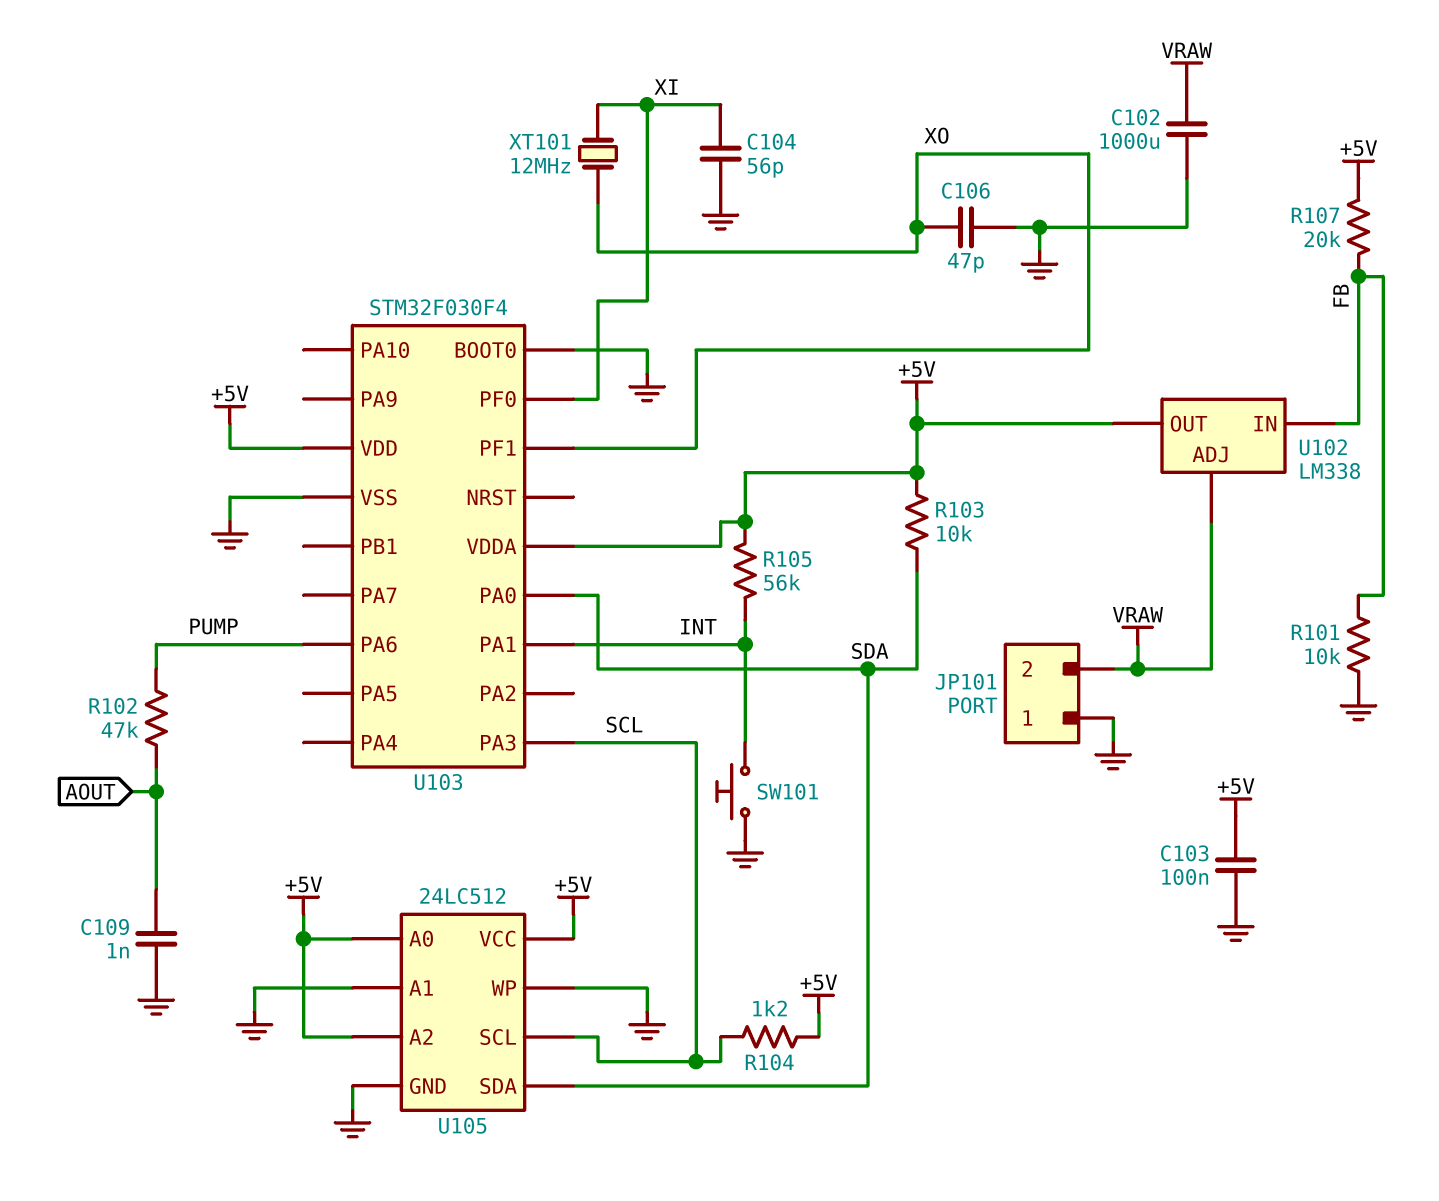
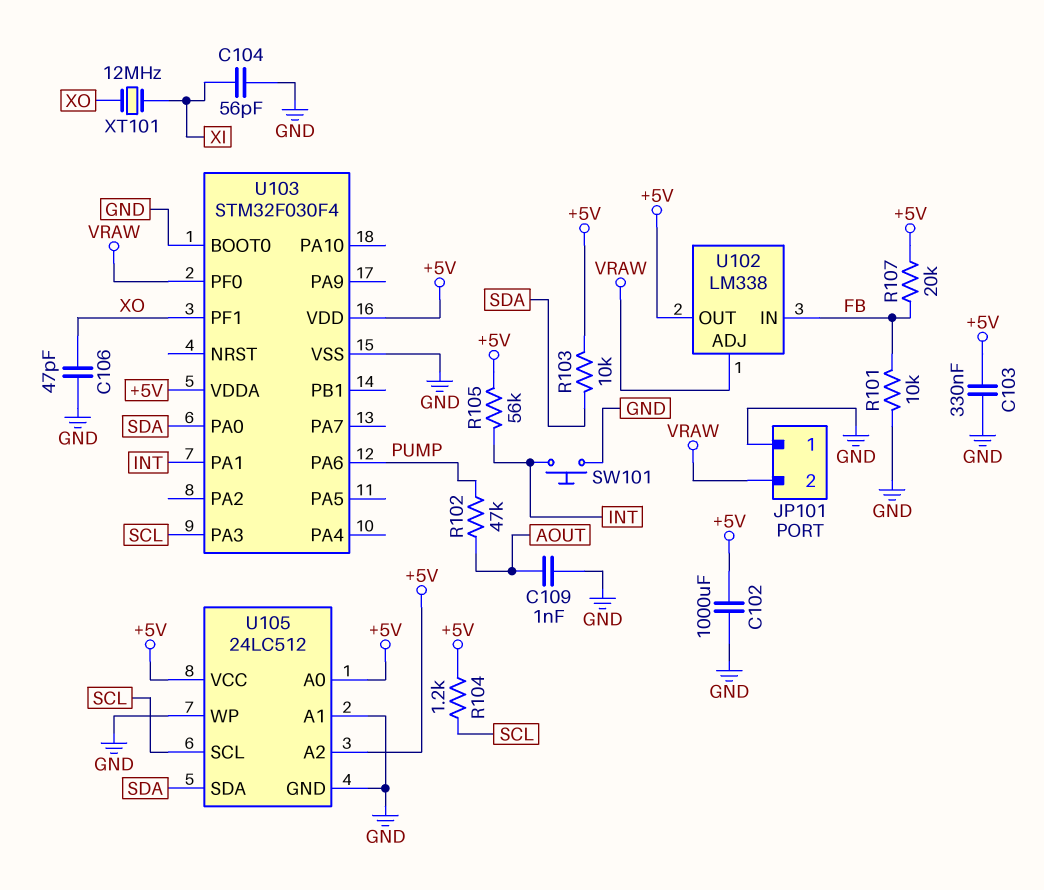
C102: 1000uF (GND, VRAW) -> 1000uF (+5V, GND)
C103: 100nF (+5V, GND) -> 330nF (+5V, GND)
U103 pin PF0: XI -> VRAW

